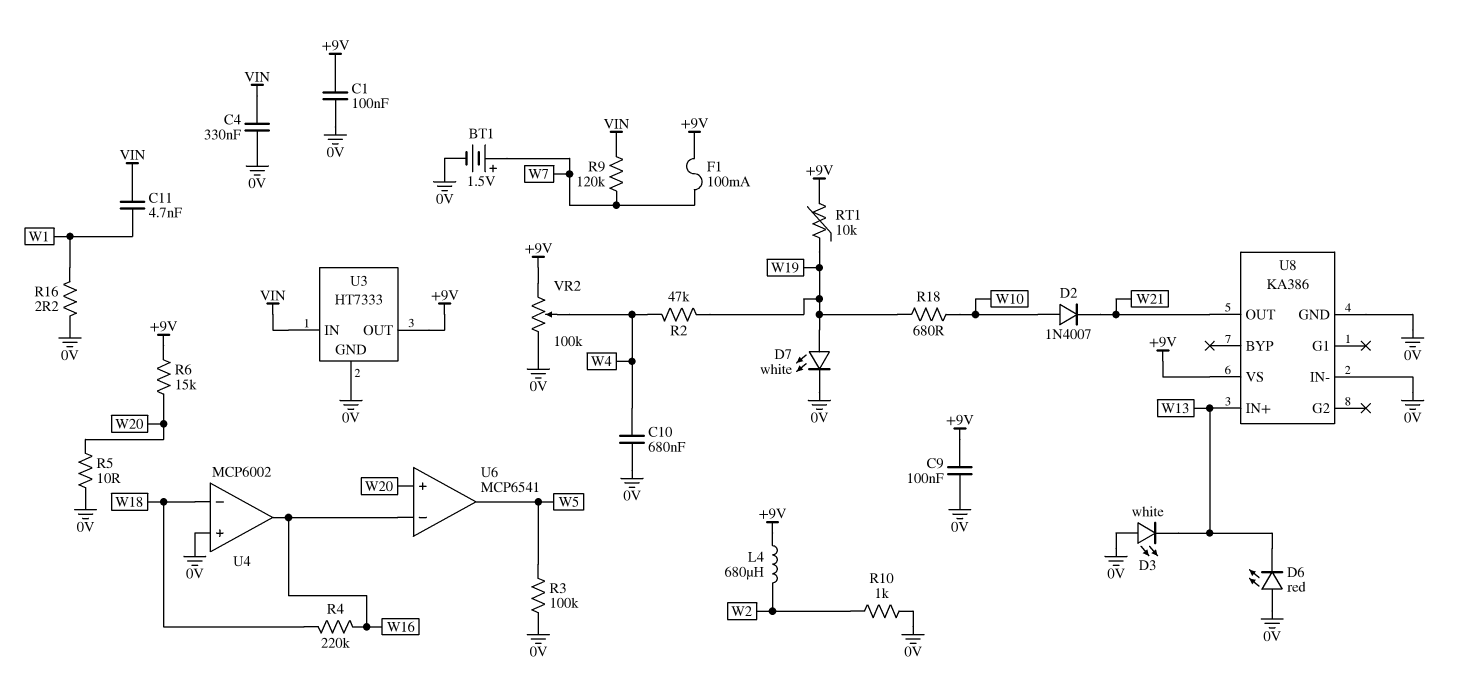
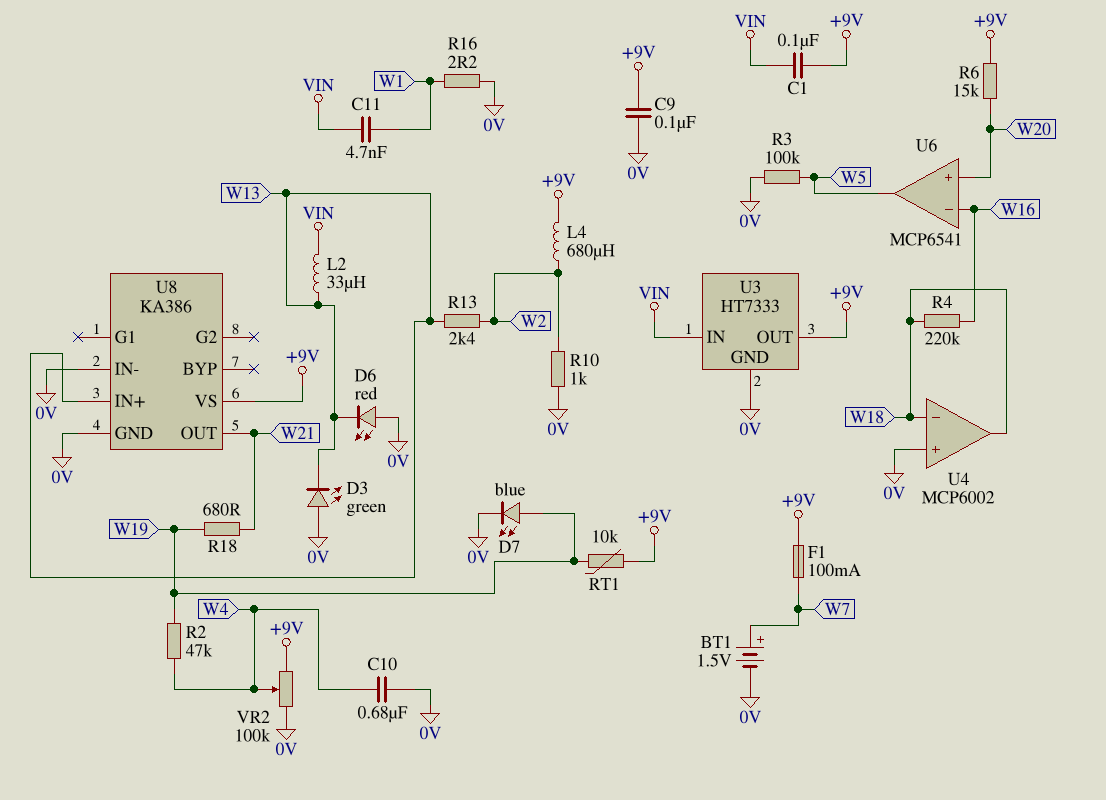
C1: 100nF (+9V, 0V) -> 100nF (+9V, VIN)
C4: 330nF (0V, VIN) -> none
D2: diode 1N4007 (A W10, K W21) -> none
D3: LED white (A 0V, K W13) -> LED green (A 0V, K W13)
D7: LED white (A W19, K 0V) -> LED blue (A W19, K 0V)
L2: none -> 33uH (VIN, W13)
R5: 10 (0V, W20) -> none
R9: 120k (VIN, W7) -> none
R13: none -> 2.4k (W2, W13)
R18: 680 (W10, W19) -> 680 (W19, W21)
U4 pin out: W16 -> W18

